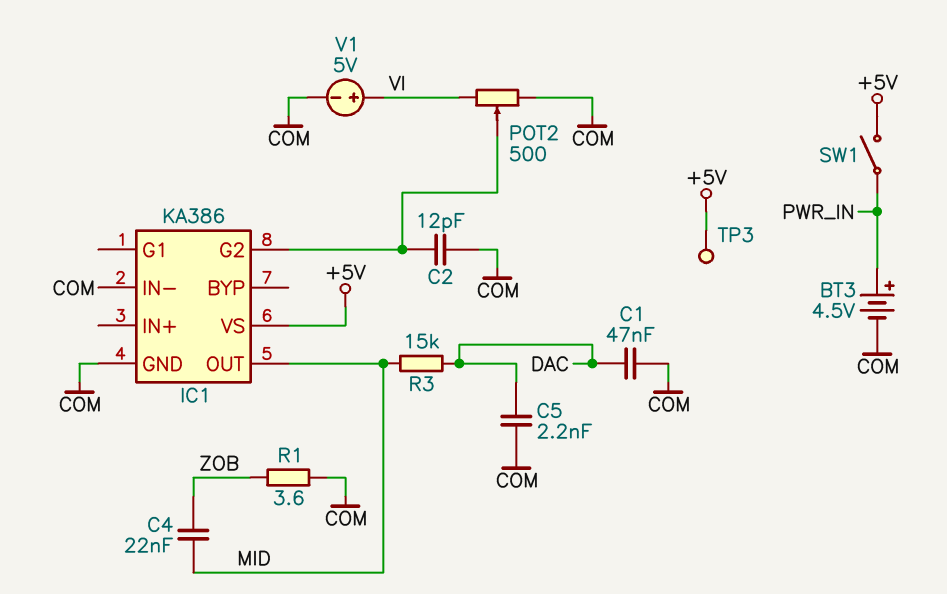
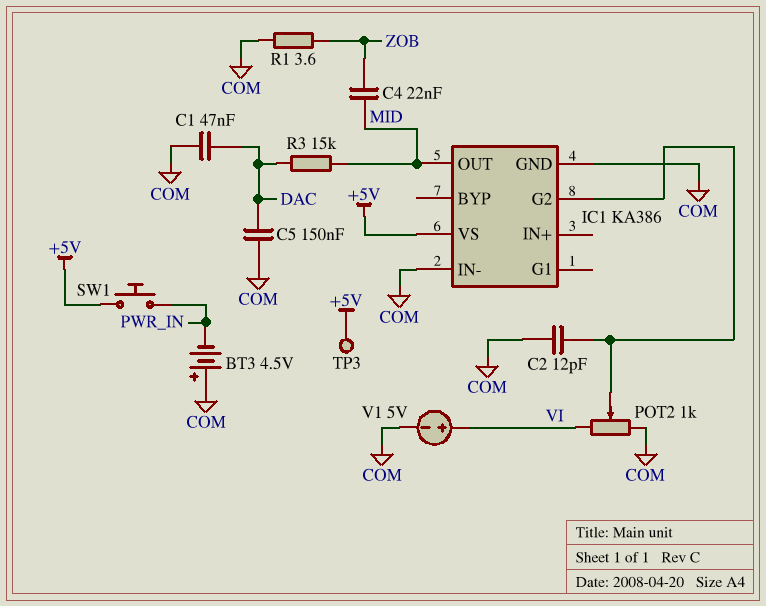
BT3: 4.5V (plus PWR_IN, minus COM) -> 4.5V (plus COM, minus PWR_IN)
C5: 2.2nF (COM, DAC) -> 150nF (COM, DAC)
POT2: 500 (COM, VI, wiper IC1/G2) -> 1k (COM, VI, wiper IC1/G2)
SW1: switch (+5V, PWR_IN) -> button (+5V, PWR_IN)

